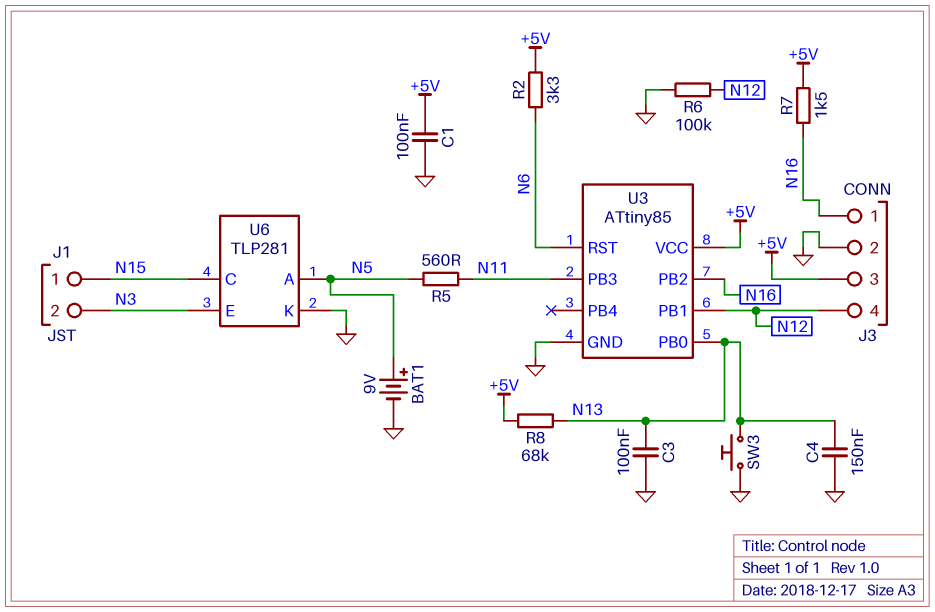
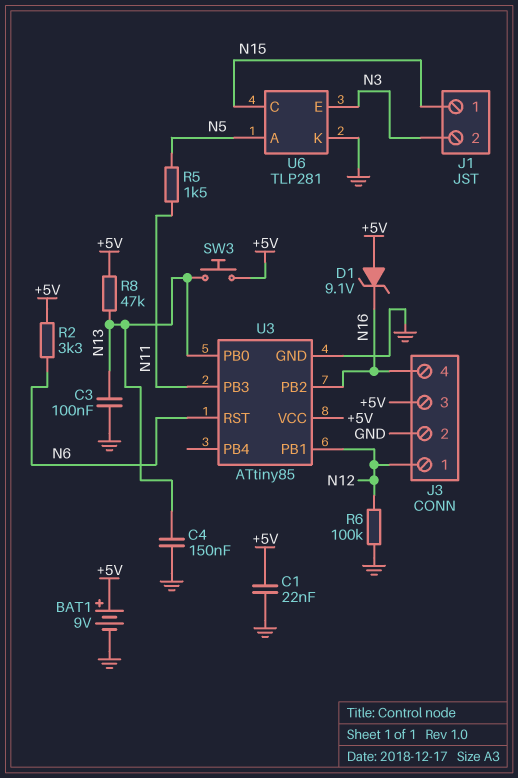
BAT1: 9V (plus N5, minus GND) -> 9V (plus +5V, minus GND)
C1: 100nF (+5V, GND) -> 22nF (+5V, GND)
D1: none -> zener 9.1V (A +5V, K N16)
J3 pin 1: N16 -> N12
J3 pin 4: N12 -> N16
R5: 560 (N5, N11) -> 1.5k (N5, N11)
R7: 1.5k (+5V, N16) -> none
R8: 68k (+5V, N13) -> 47k (+5V, N13)
SW3: button (GND, N13) -> button (+5V, N13)

